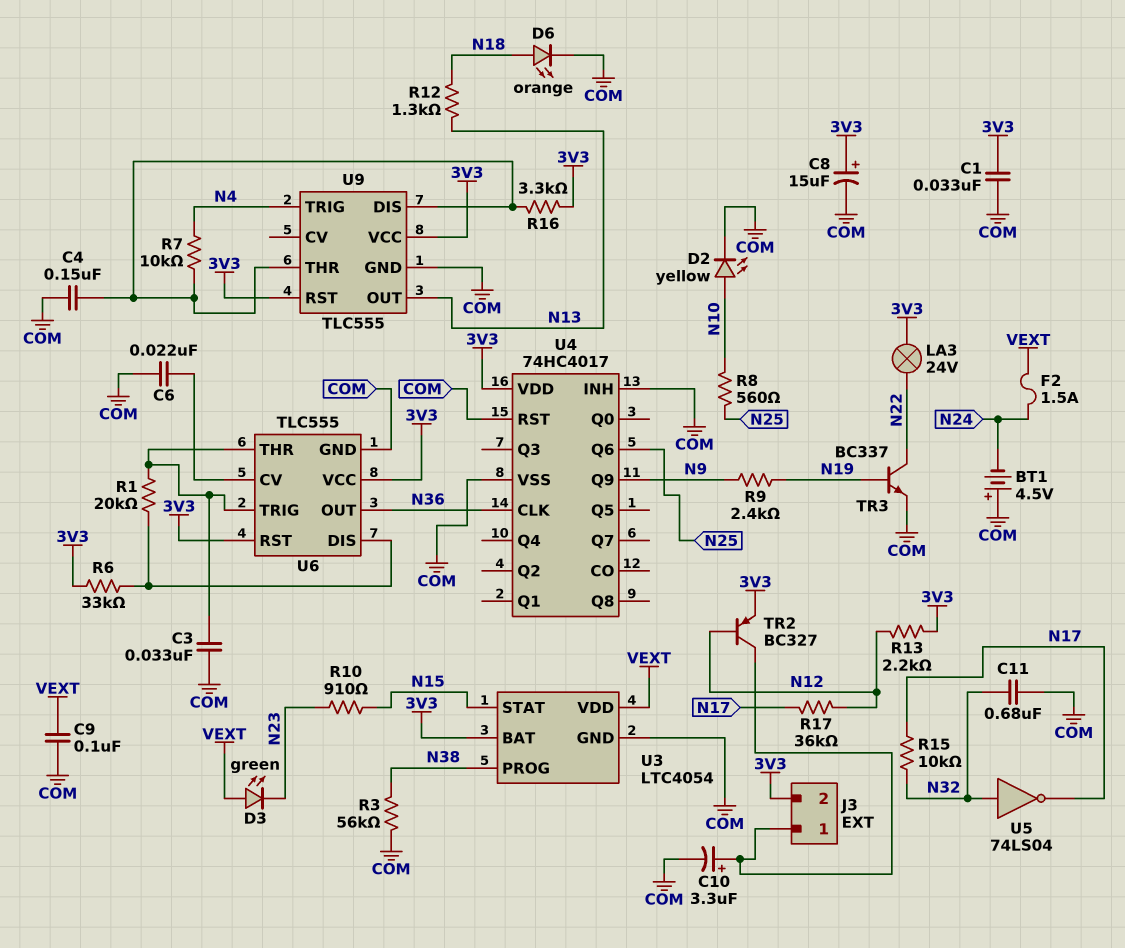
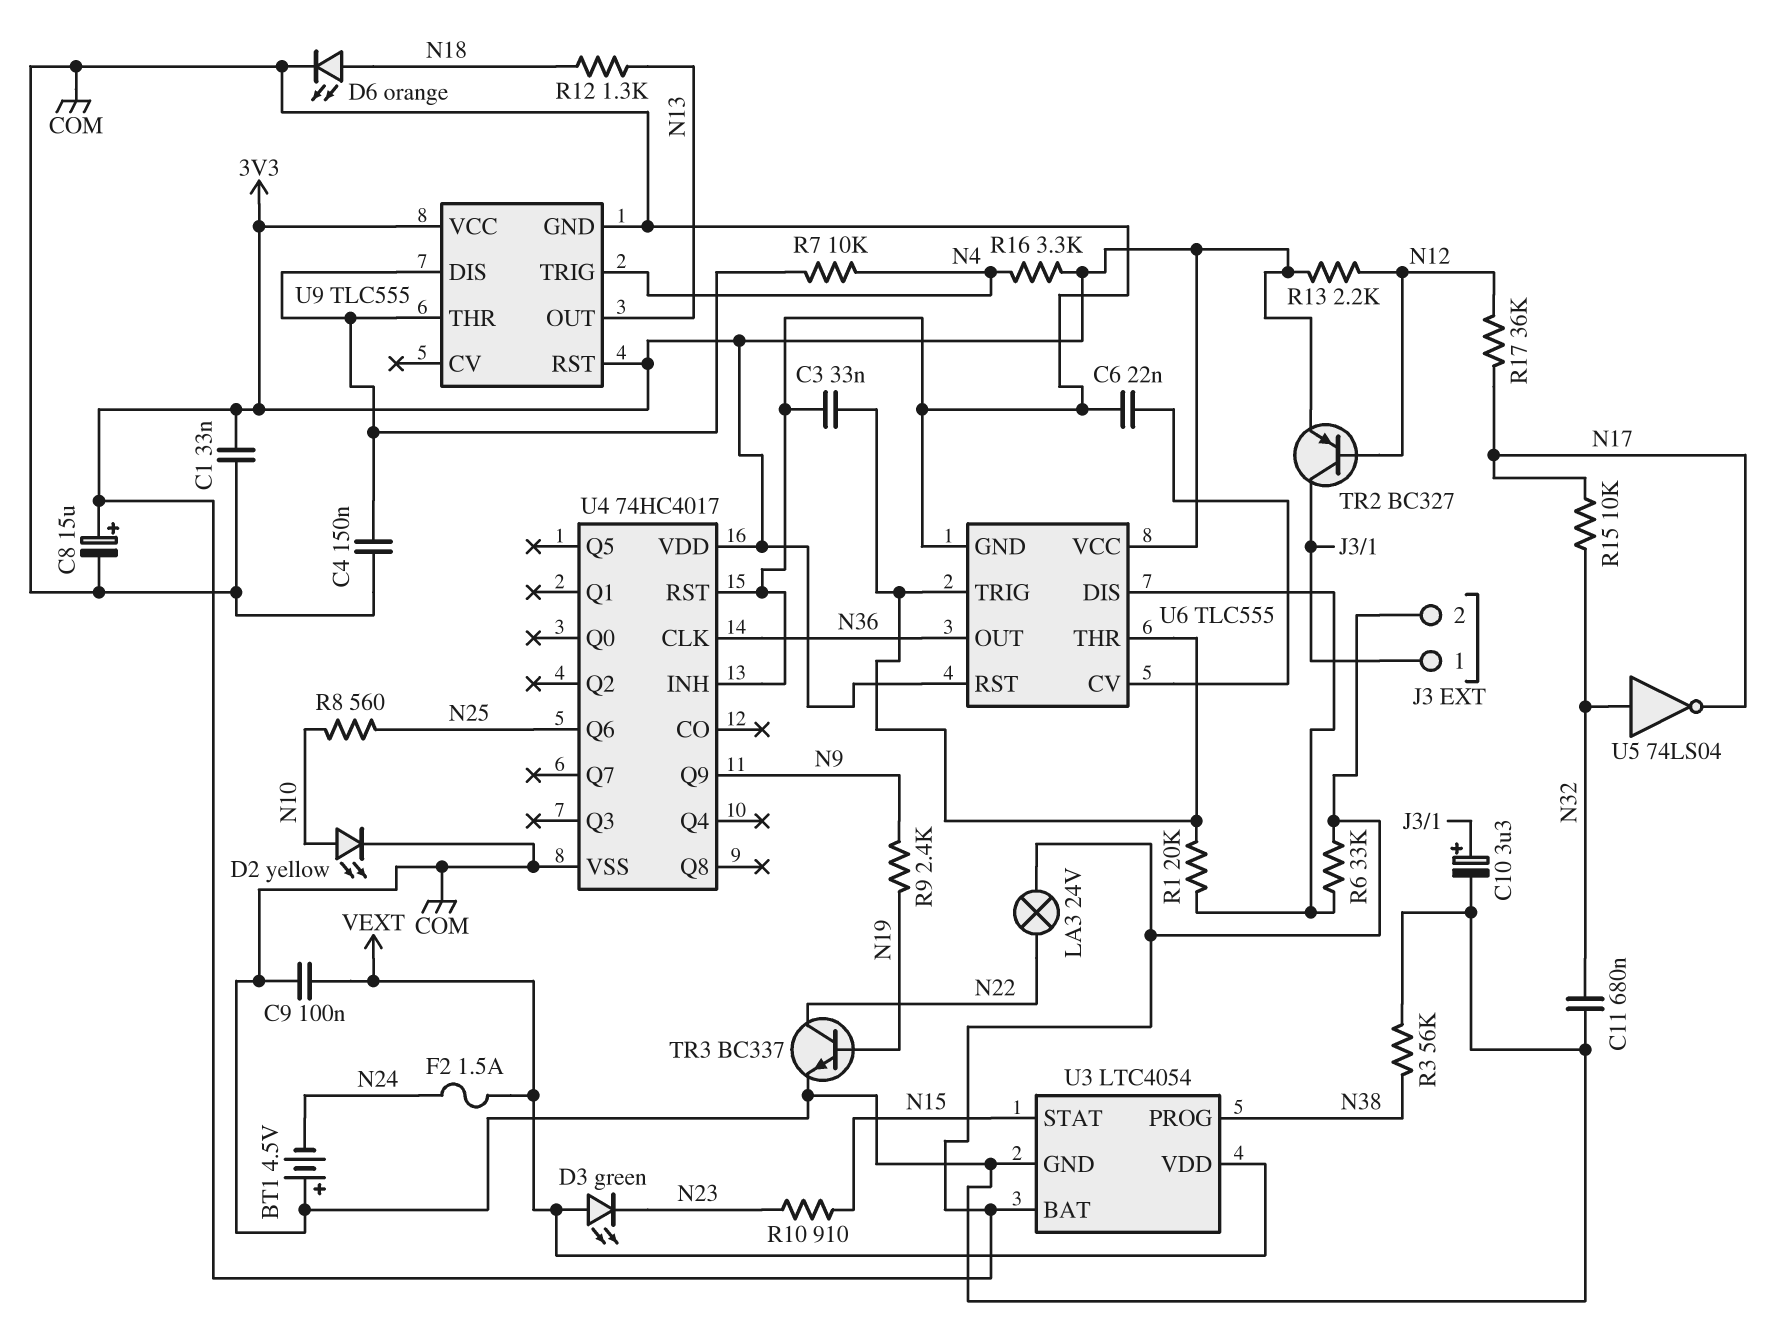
R16: 3.3k (3V3, U9/DIS) -> 3.3k (3V3, N4)

